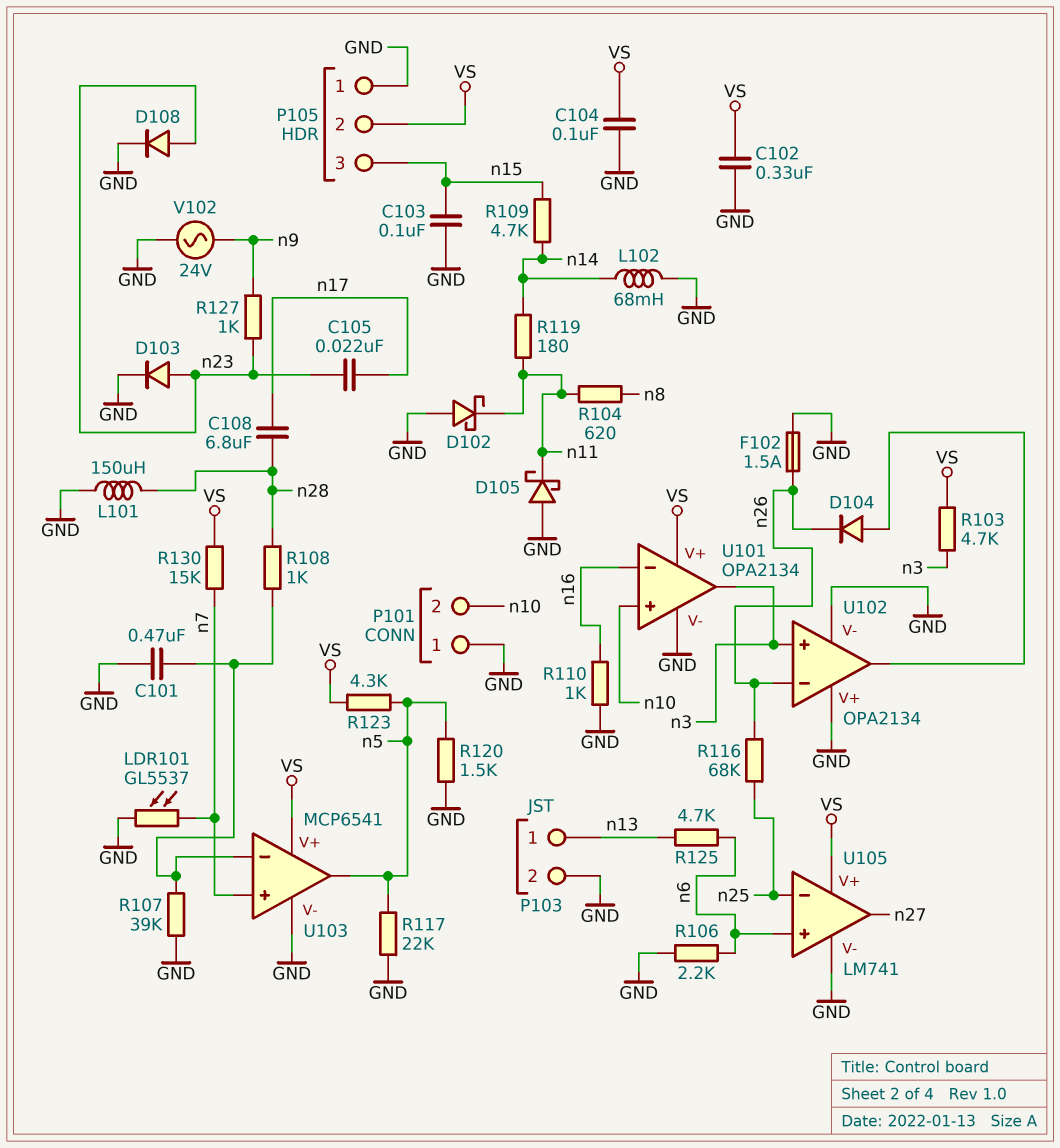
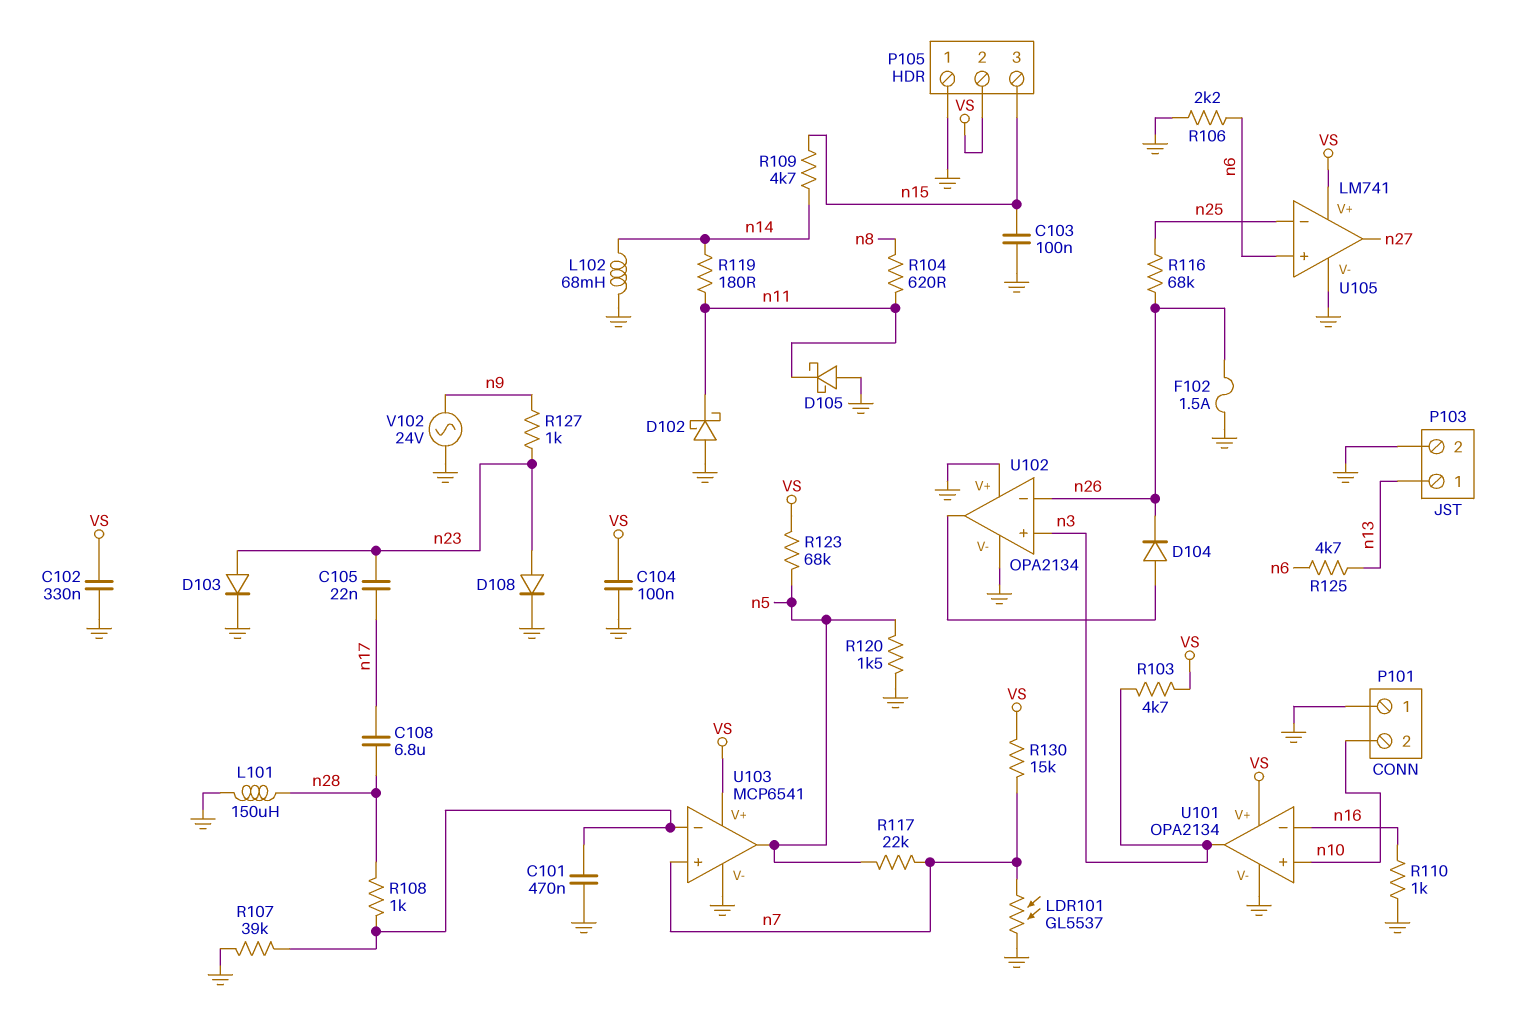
R117: 22k (GND, n5) -> 22k (n5, n7)
R123: 4.3k (VS, n5) -> 68k (VS, n5)

